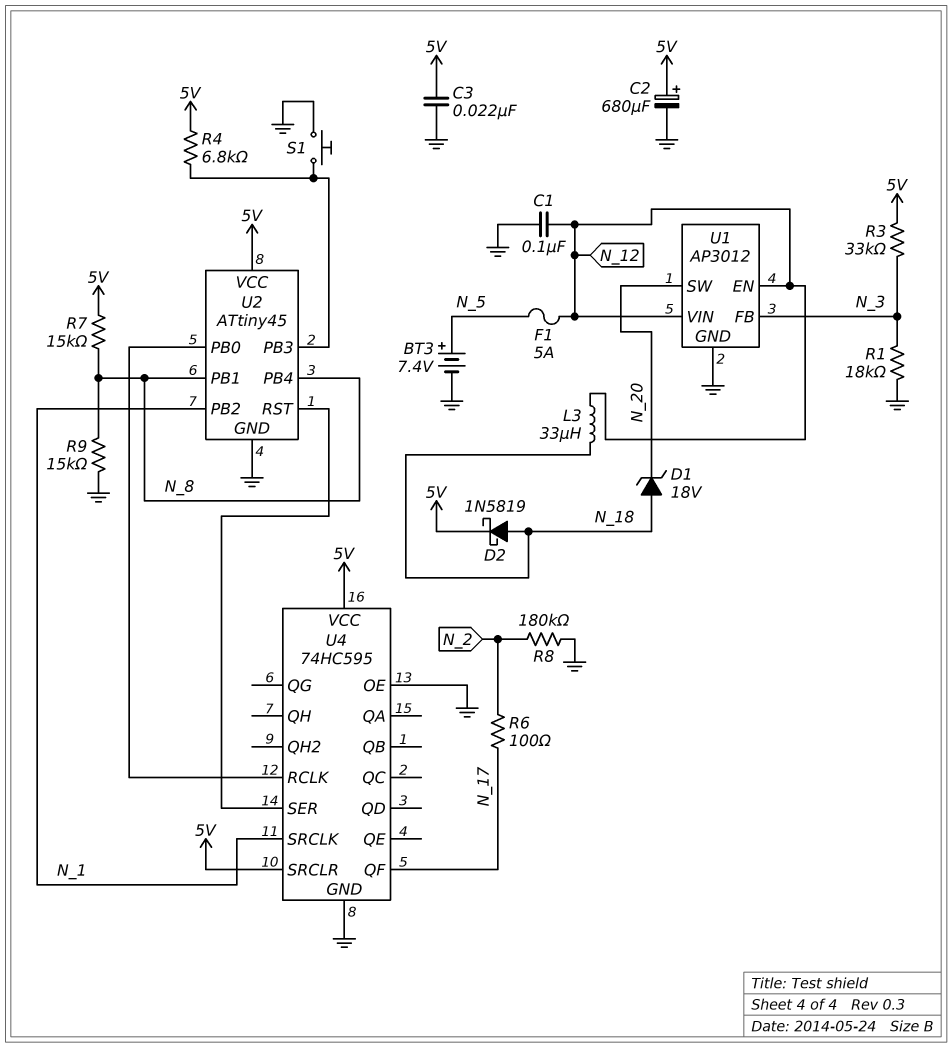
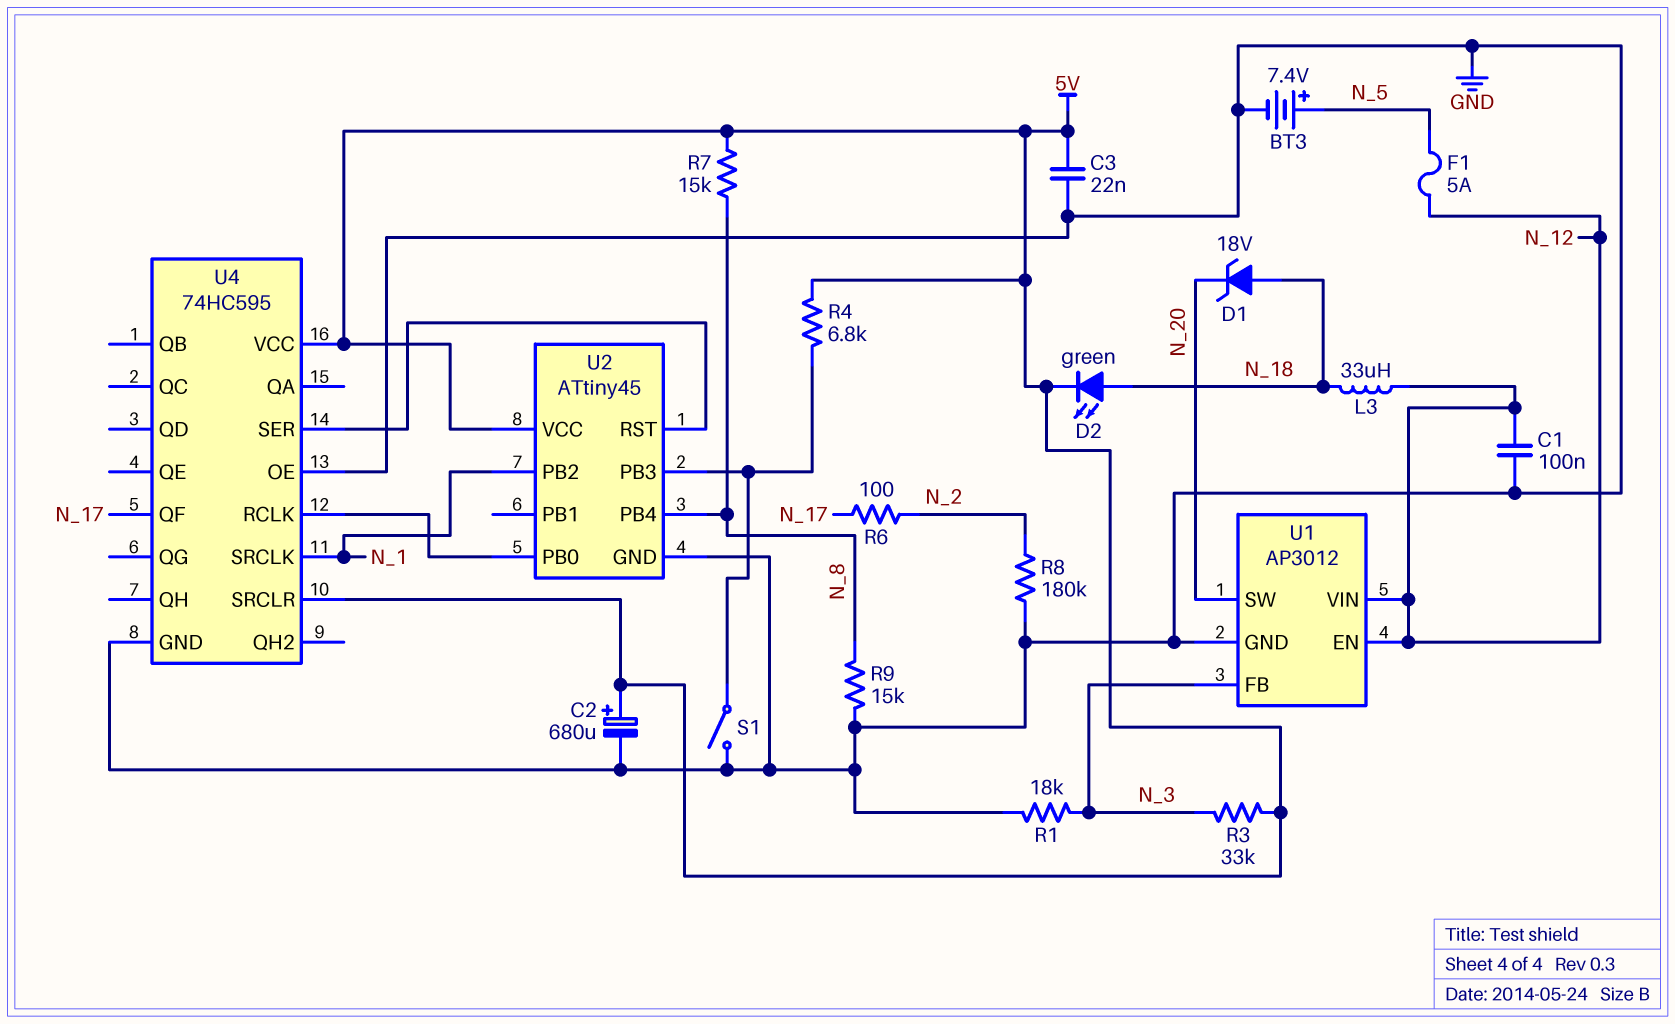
D2: schottky 1N5819 (A N_18, K 5V) -> LED green (A N_18, K 5V)
S1: button (GND, U2/PB3) -> switch (GND, U2/PB3)
U2 pin PB1: N_8 -> none

